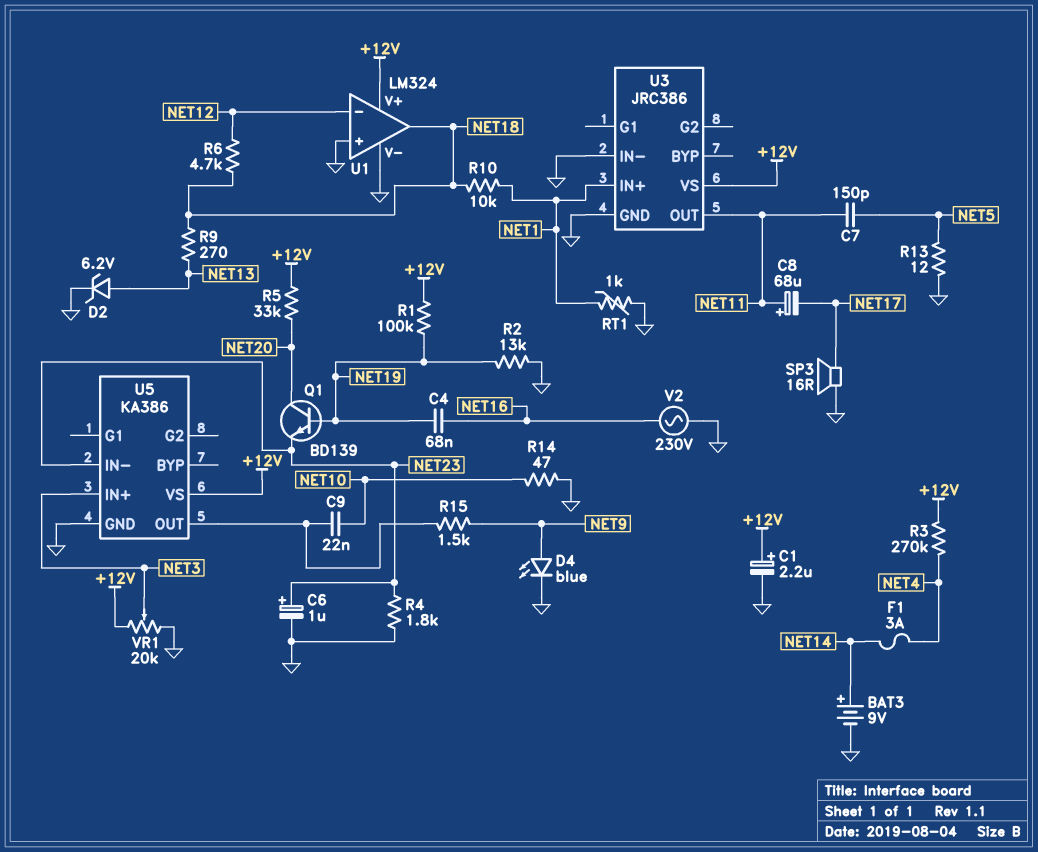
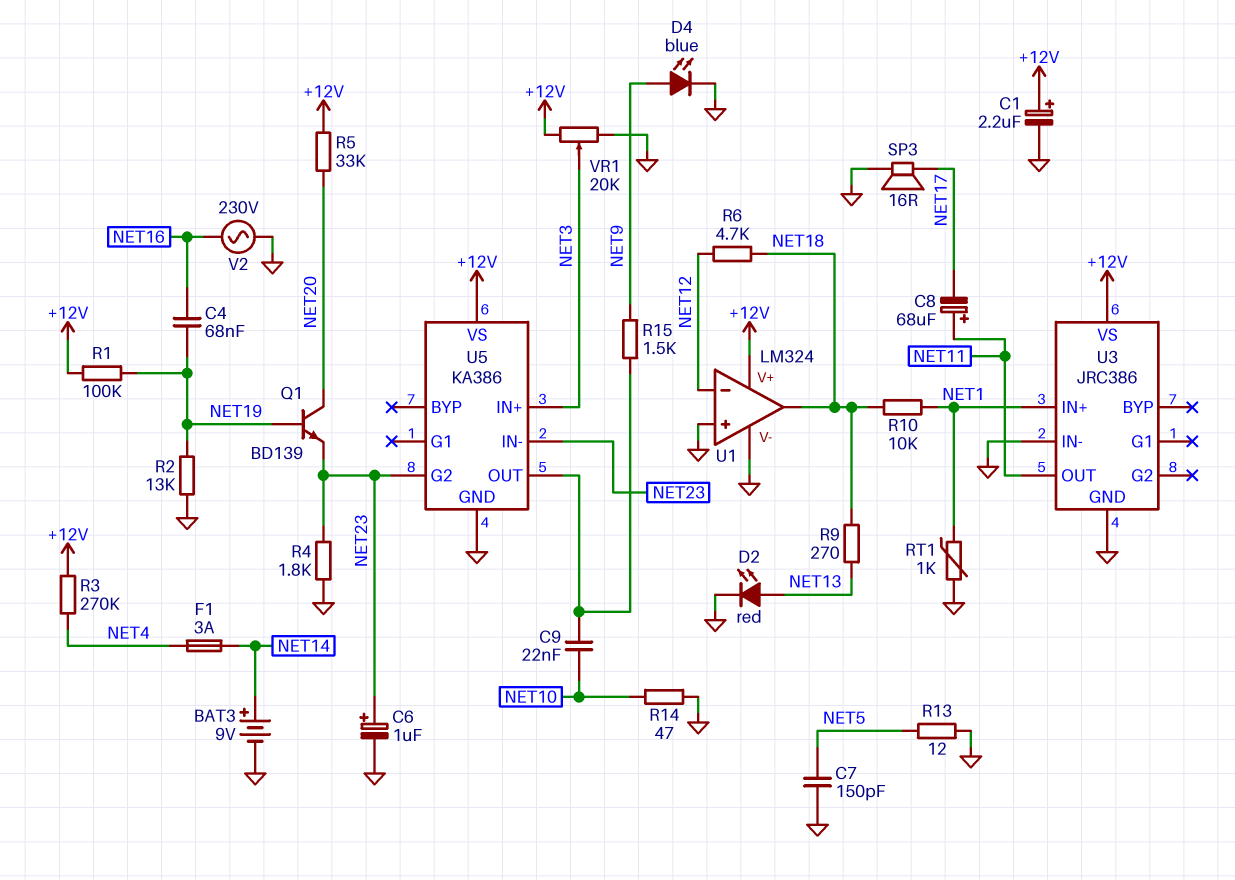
C7: 150pF (NET5, NET11) -> 150pF (GND, NET5)
D2: zener 6.2V (A NET13, K GND) -> LED red (A NET13, K GND)
U5 pin G2: none -> NET23

